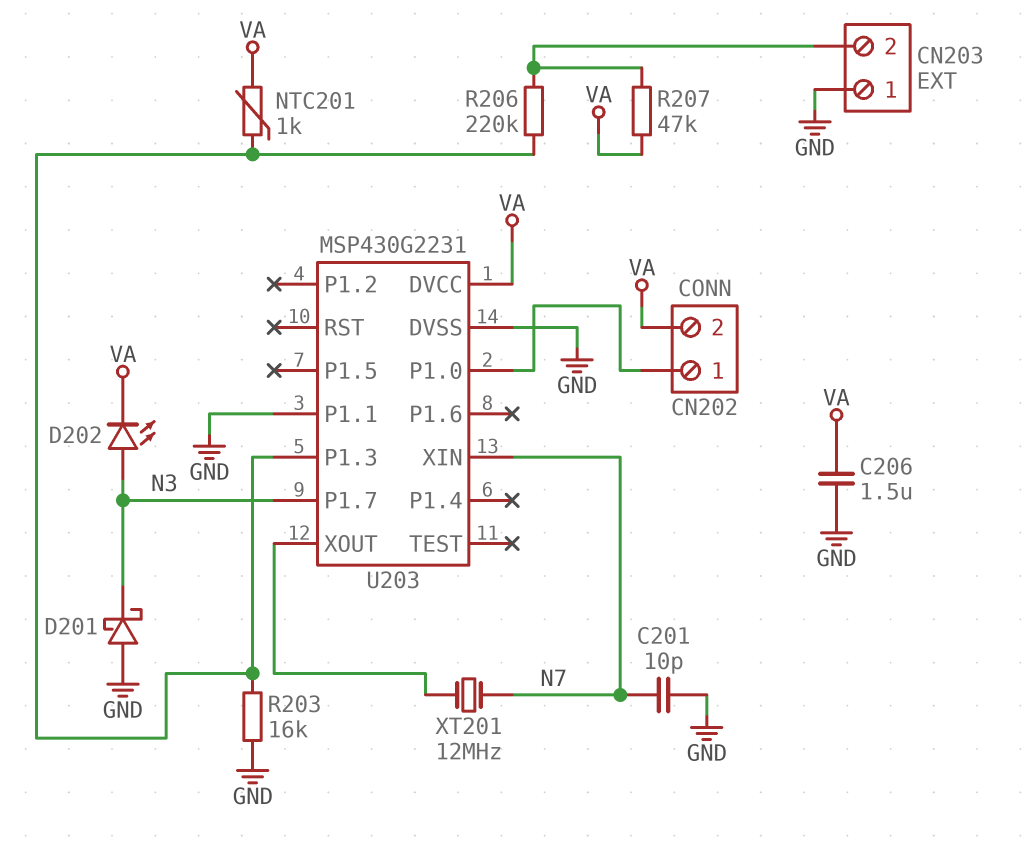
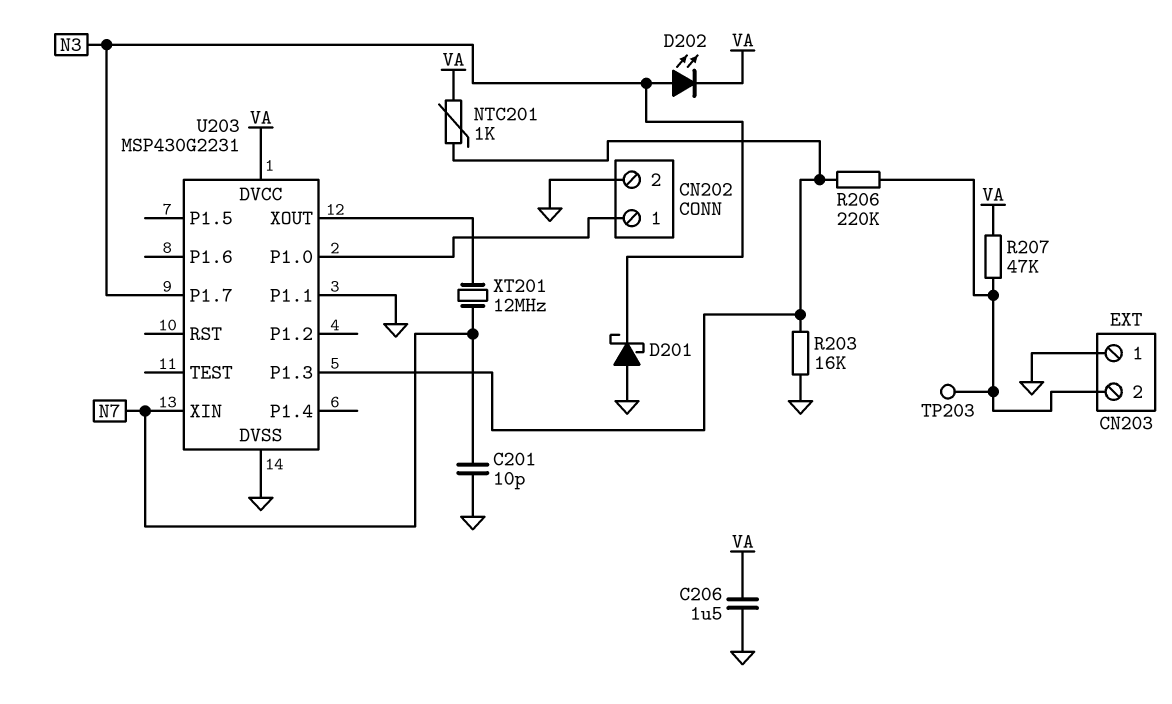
CN202 pin 2: VA -> GND
TP203: none -> test point (CN203/2)

